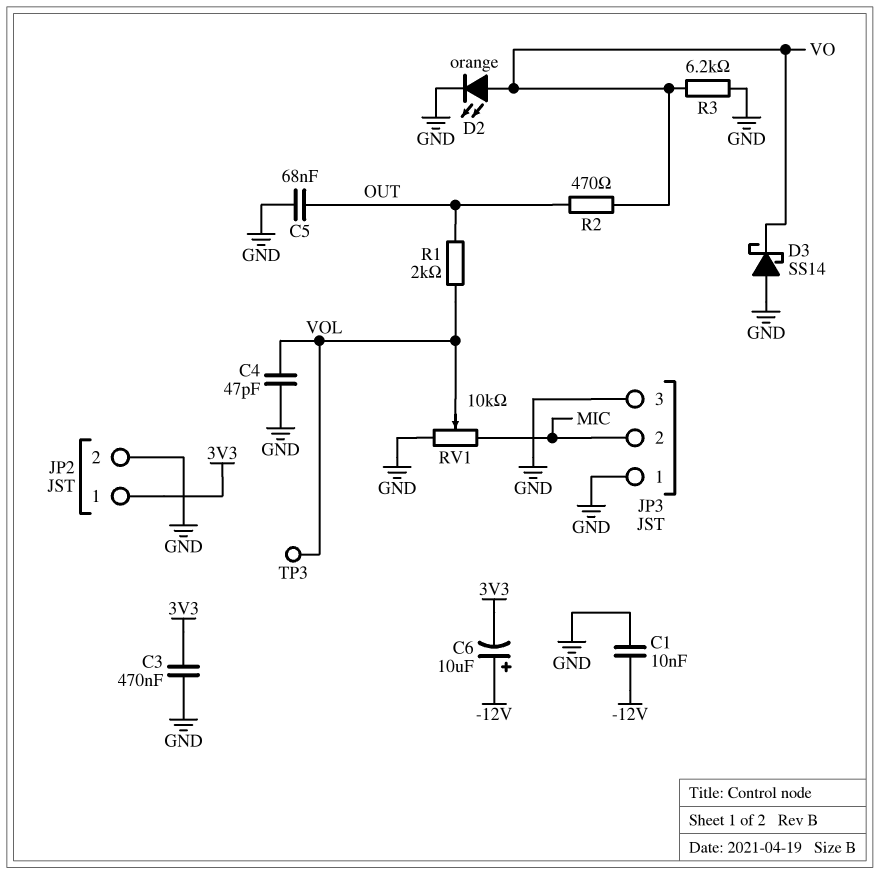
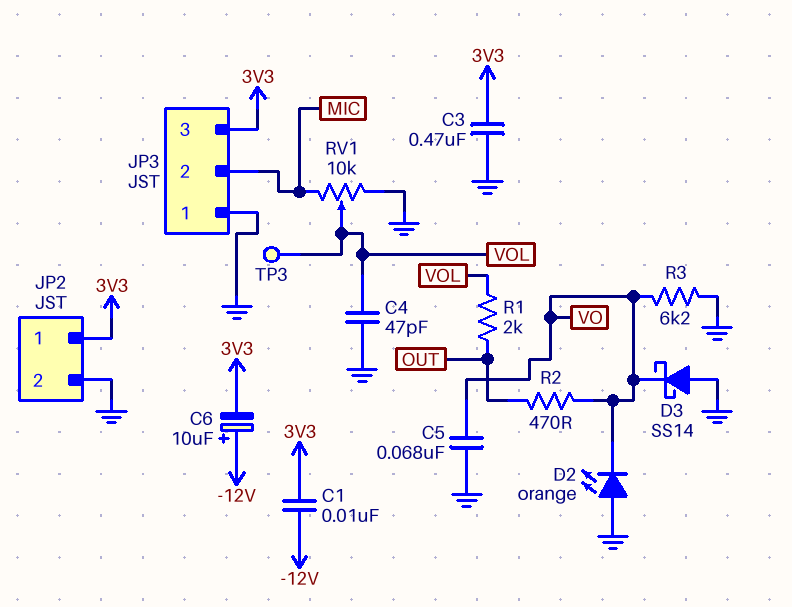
C1: 10nF (-12V, GND) -> 10nF (-12V, 3V3)
C5: 68nF (GND, OUT) -> 68nF (GND, VO)
D2: LED orange (A VO, K GND) -> LED orange (A GND, K VO)
JP3 pin 3: GND -> 3V3

